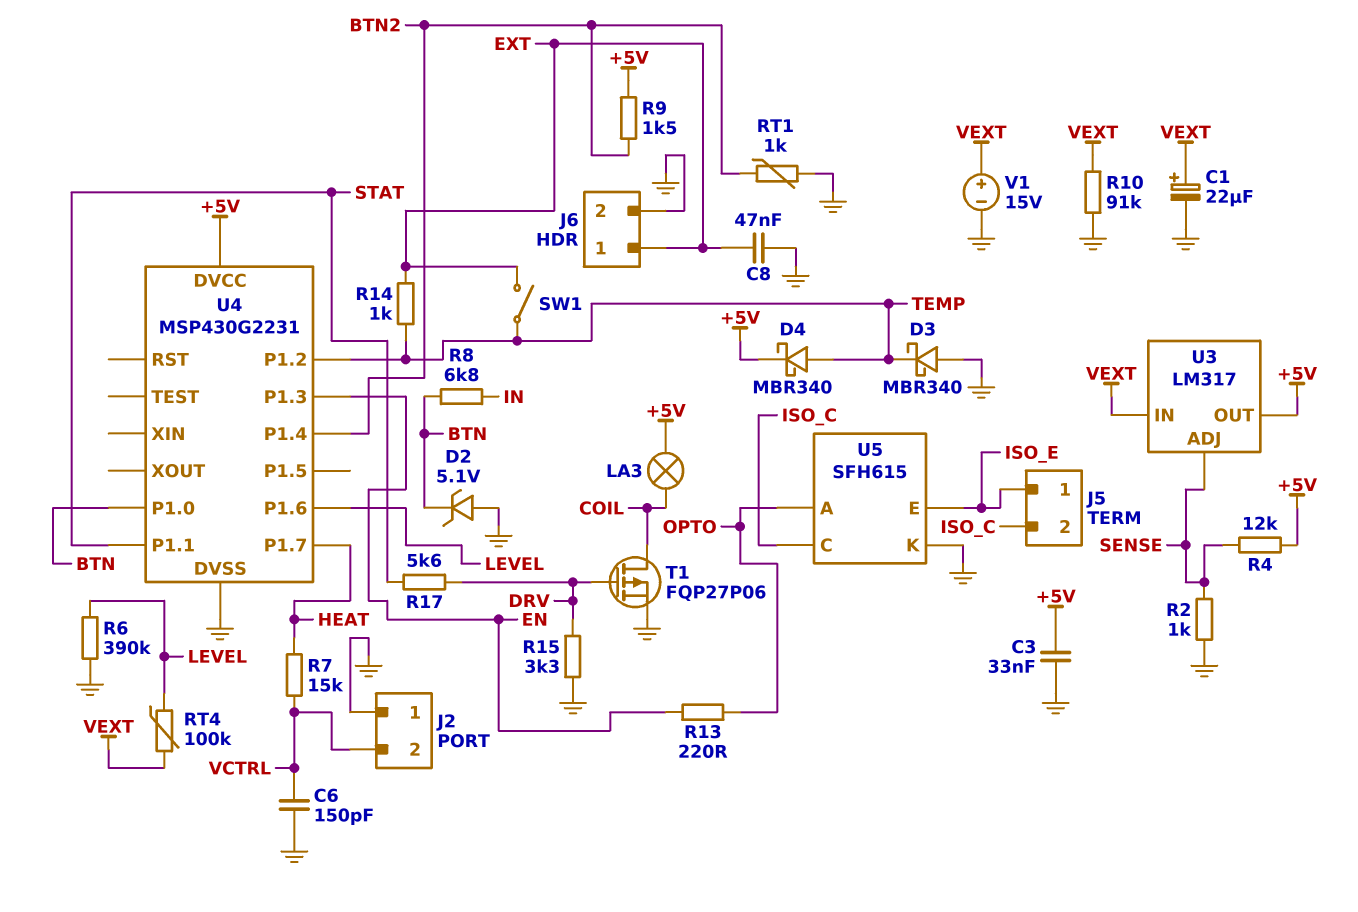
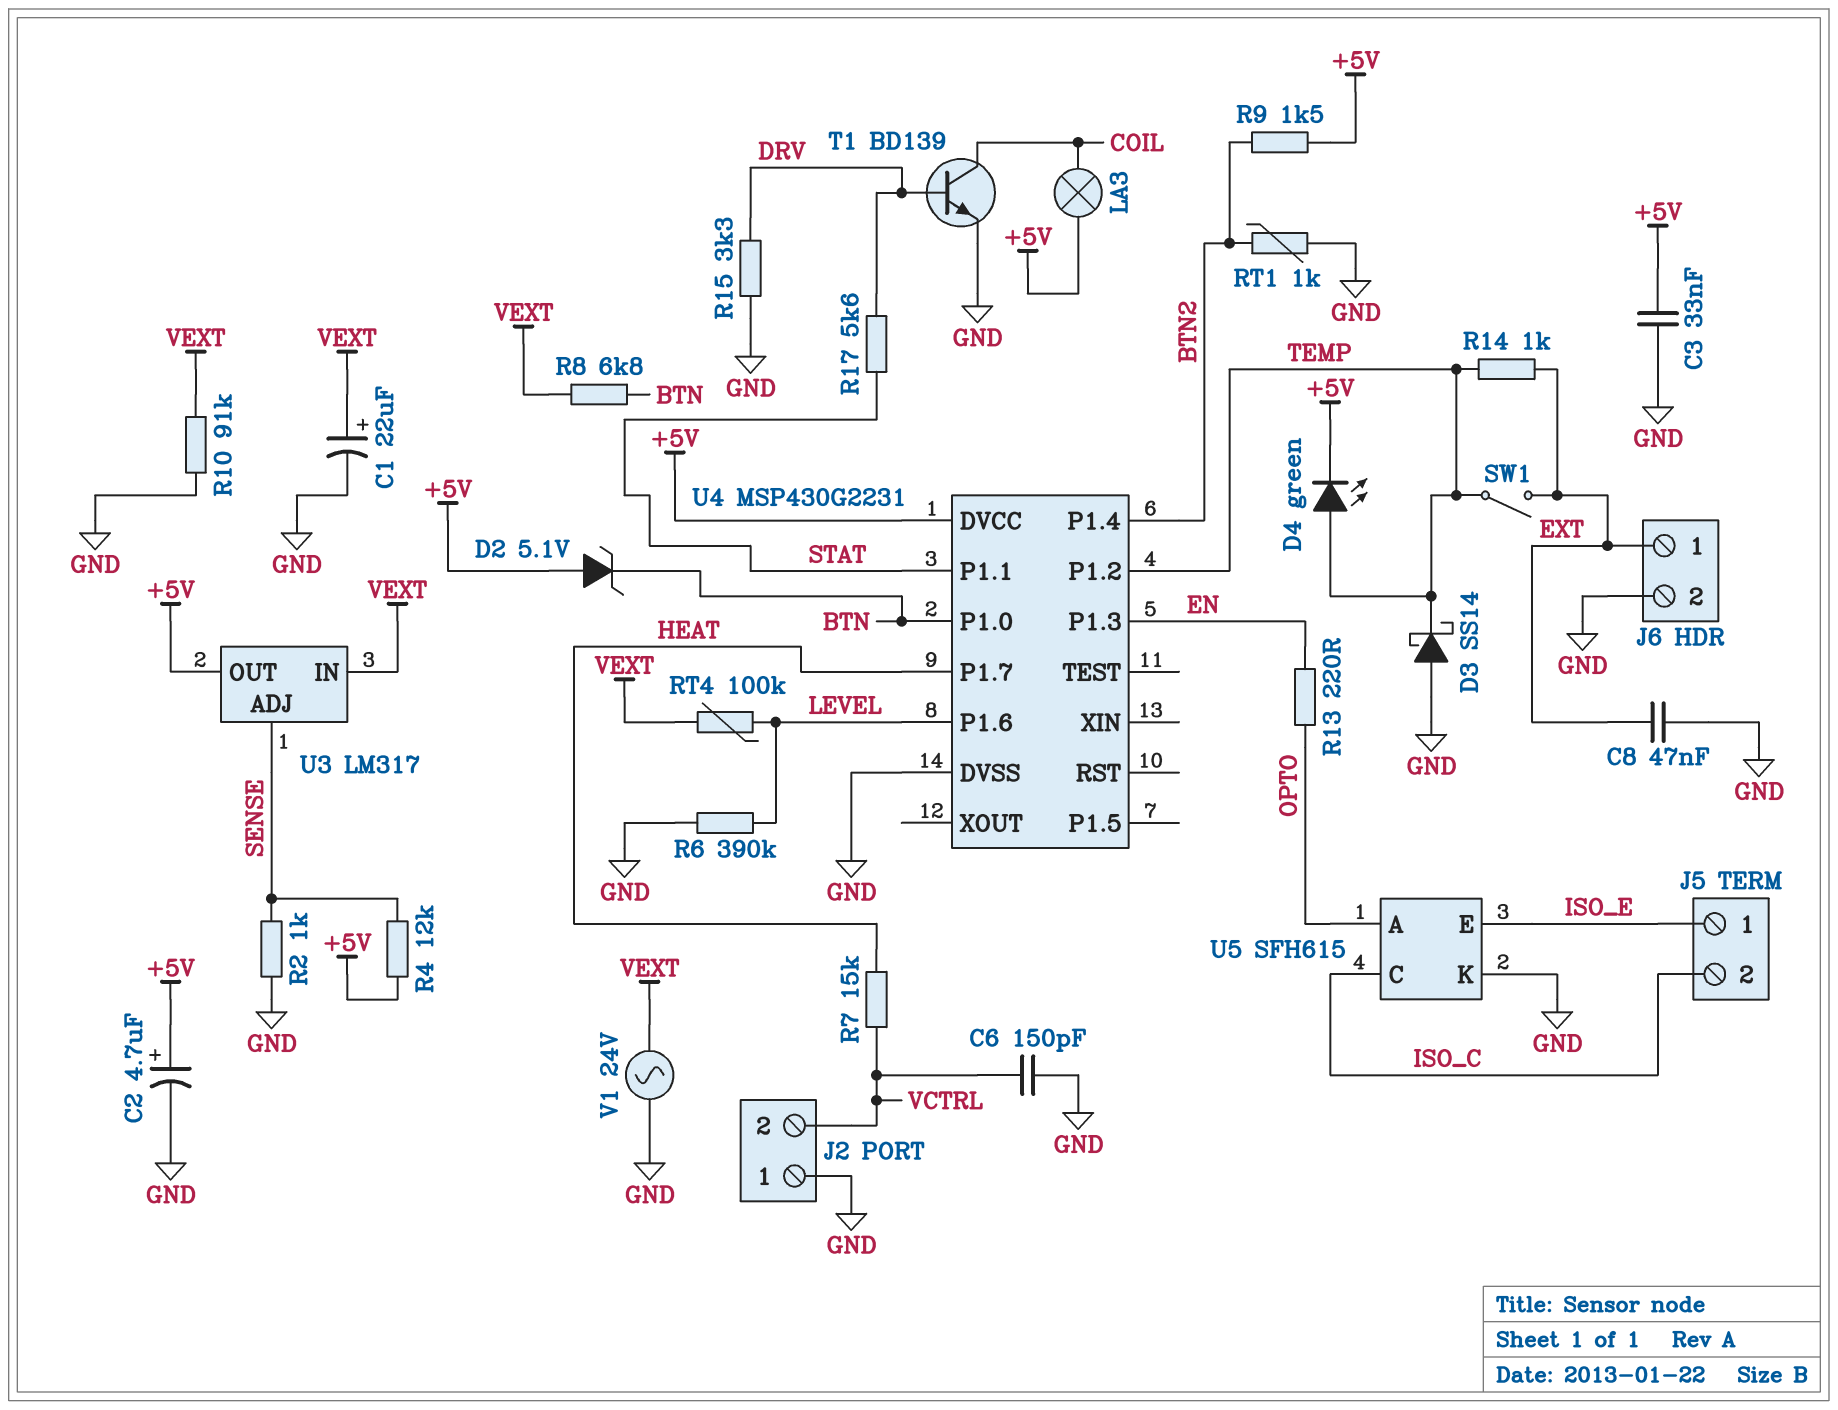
C2: none -> 4.7uF (plus +5V, minus GND)
D2: zener 5.1V (A GND, K BTN) -> zener 5.1V (A +5V, K BTN)
D3: schottky MBR340 (A GND, K TEMP) -> schottky SS14 (A GND, K TEMP)
D4: schottky MBR340 (A TEMP, K +5V) -> LED green (A TEMP, K +5V)
R8: 6.8k (BTN, IN) -> 6.8k (BTN, VEXT)
T1: PMOS FQP27P06 (G DRV, D COIL, S GND) -> NPN BD139 (B DRV, C COIL, E GND)
V1: 15V (plus VEXT, minus GND) -> AC 24V (GND, VEXT)

